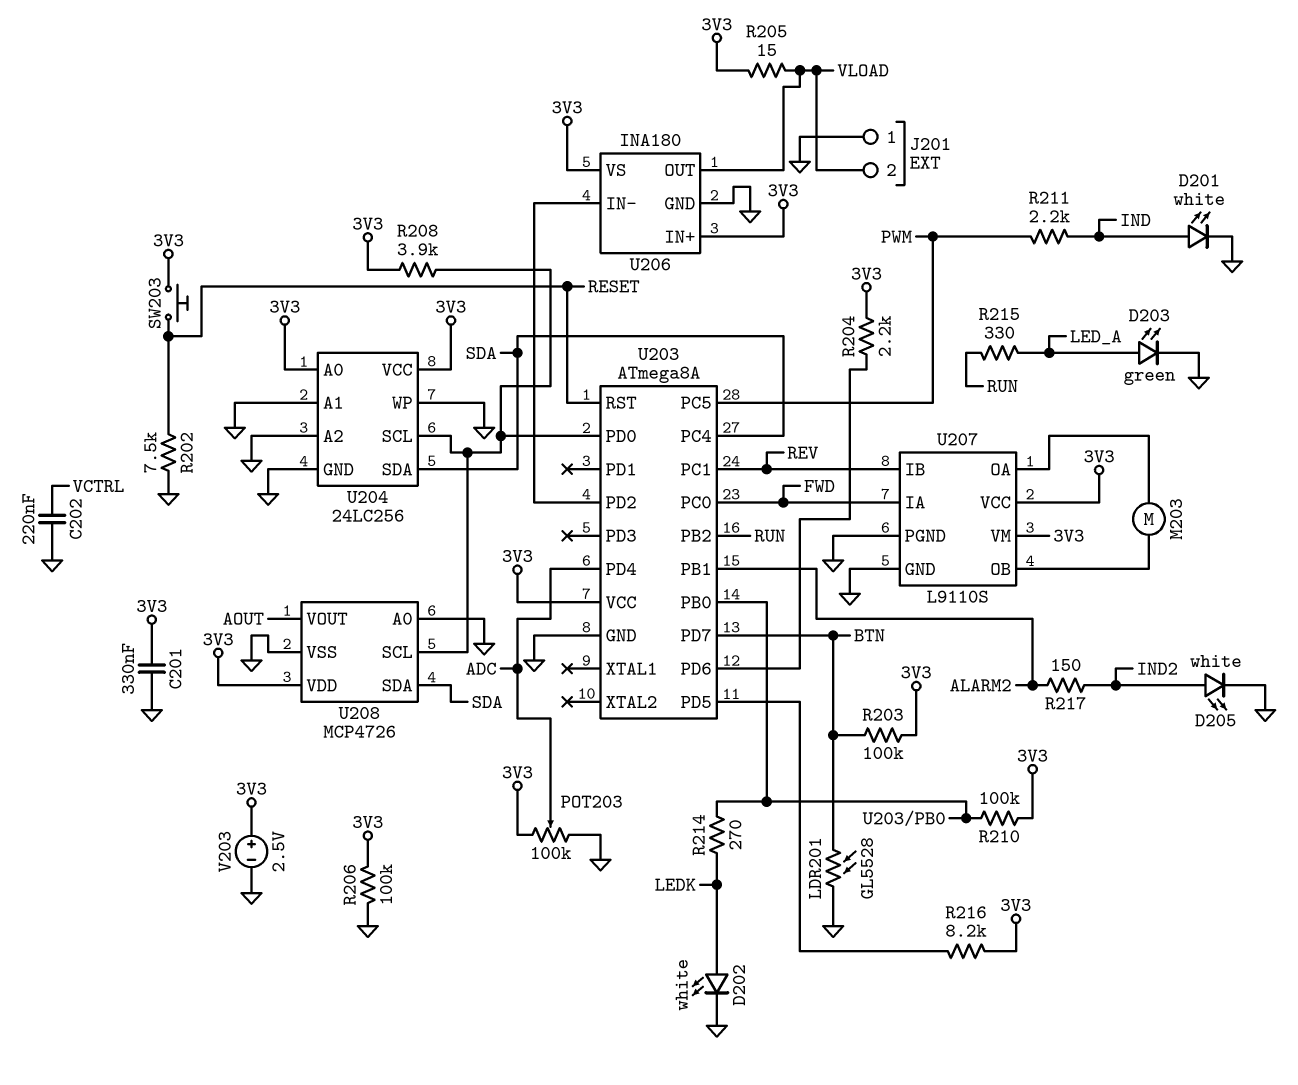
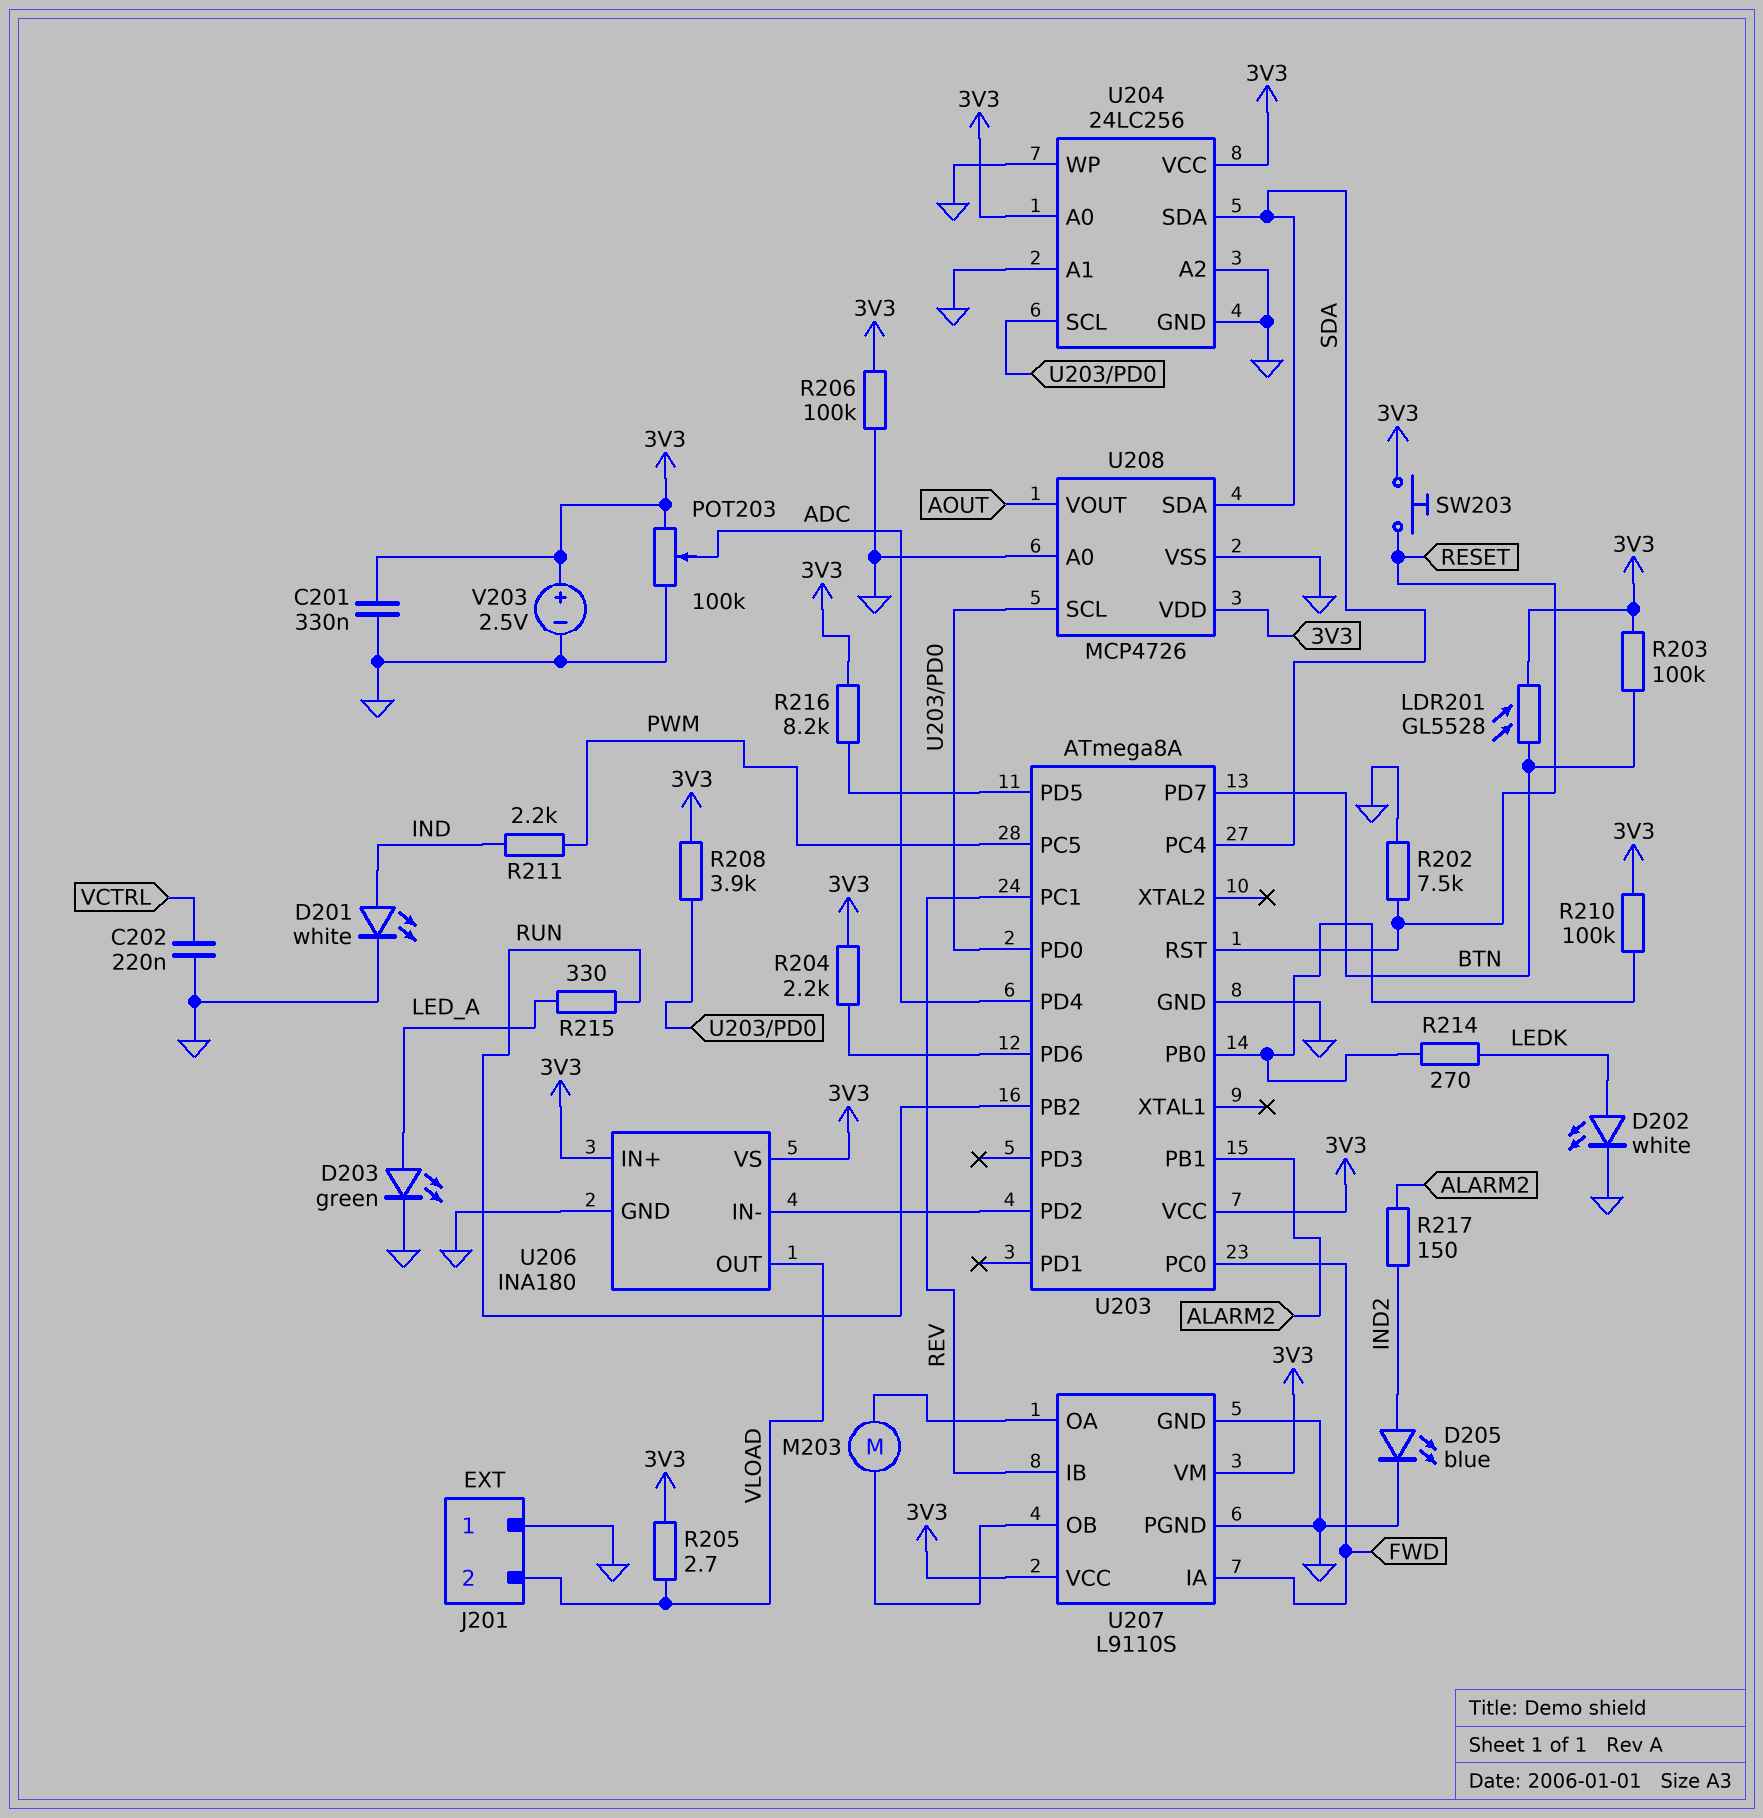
D205: LED white (A IND2, K GND) -> LED blue (A IND2, K GND)
LDR201: GL5528 (BTN, GND) -> GL5528 (3V3, BTN)
R205: 15 (3V3, VLOAD) -> 2.7 (3V3, VLOAD)

